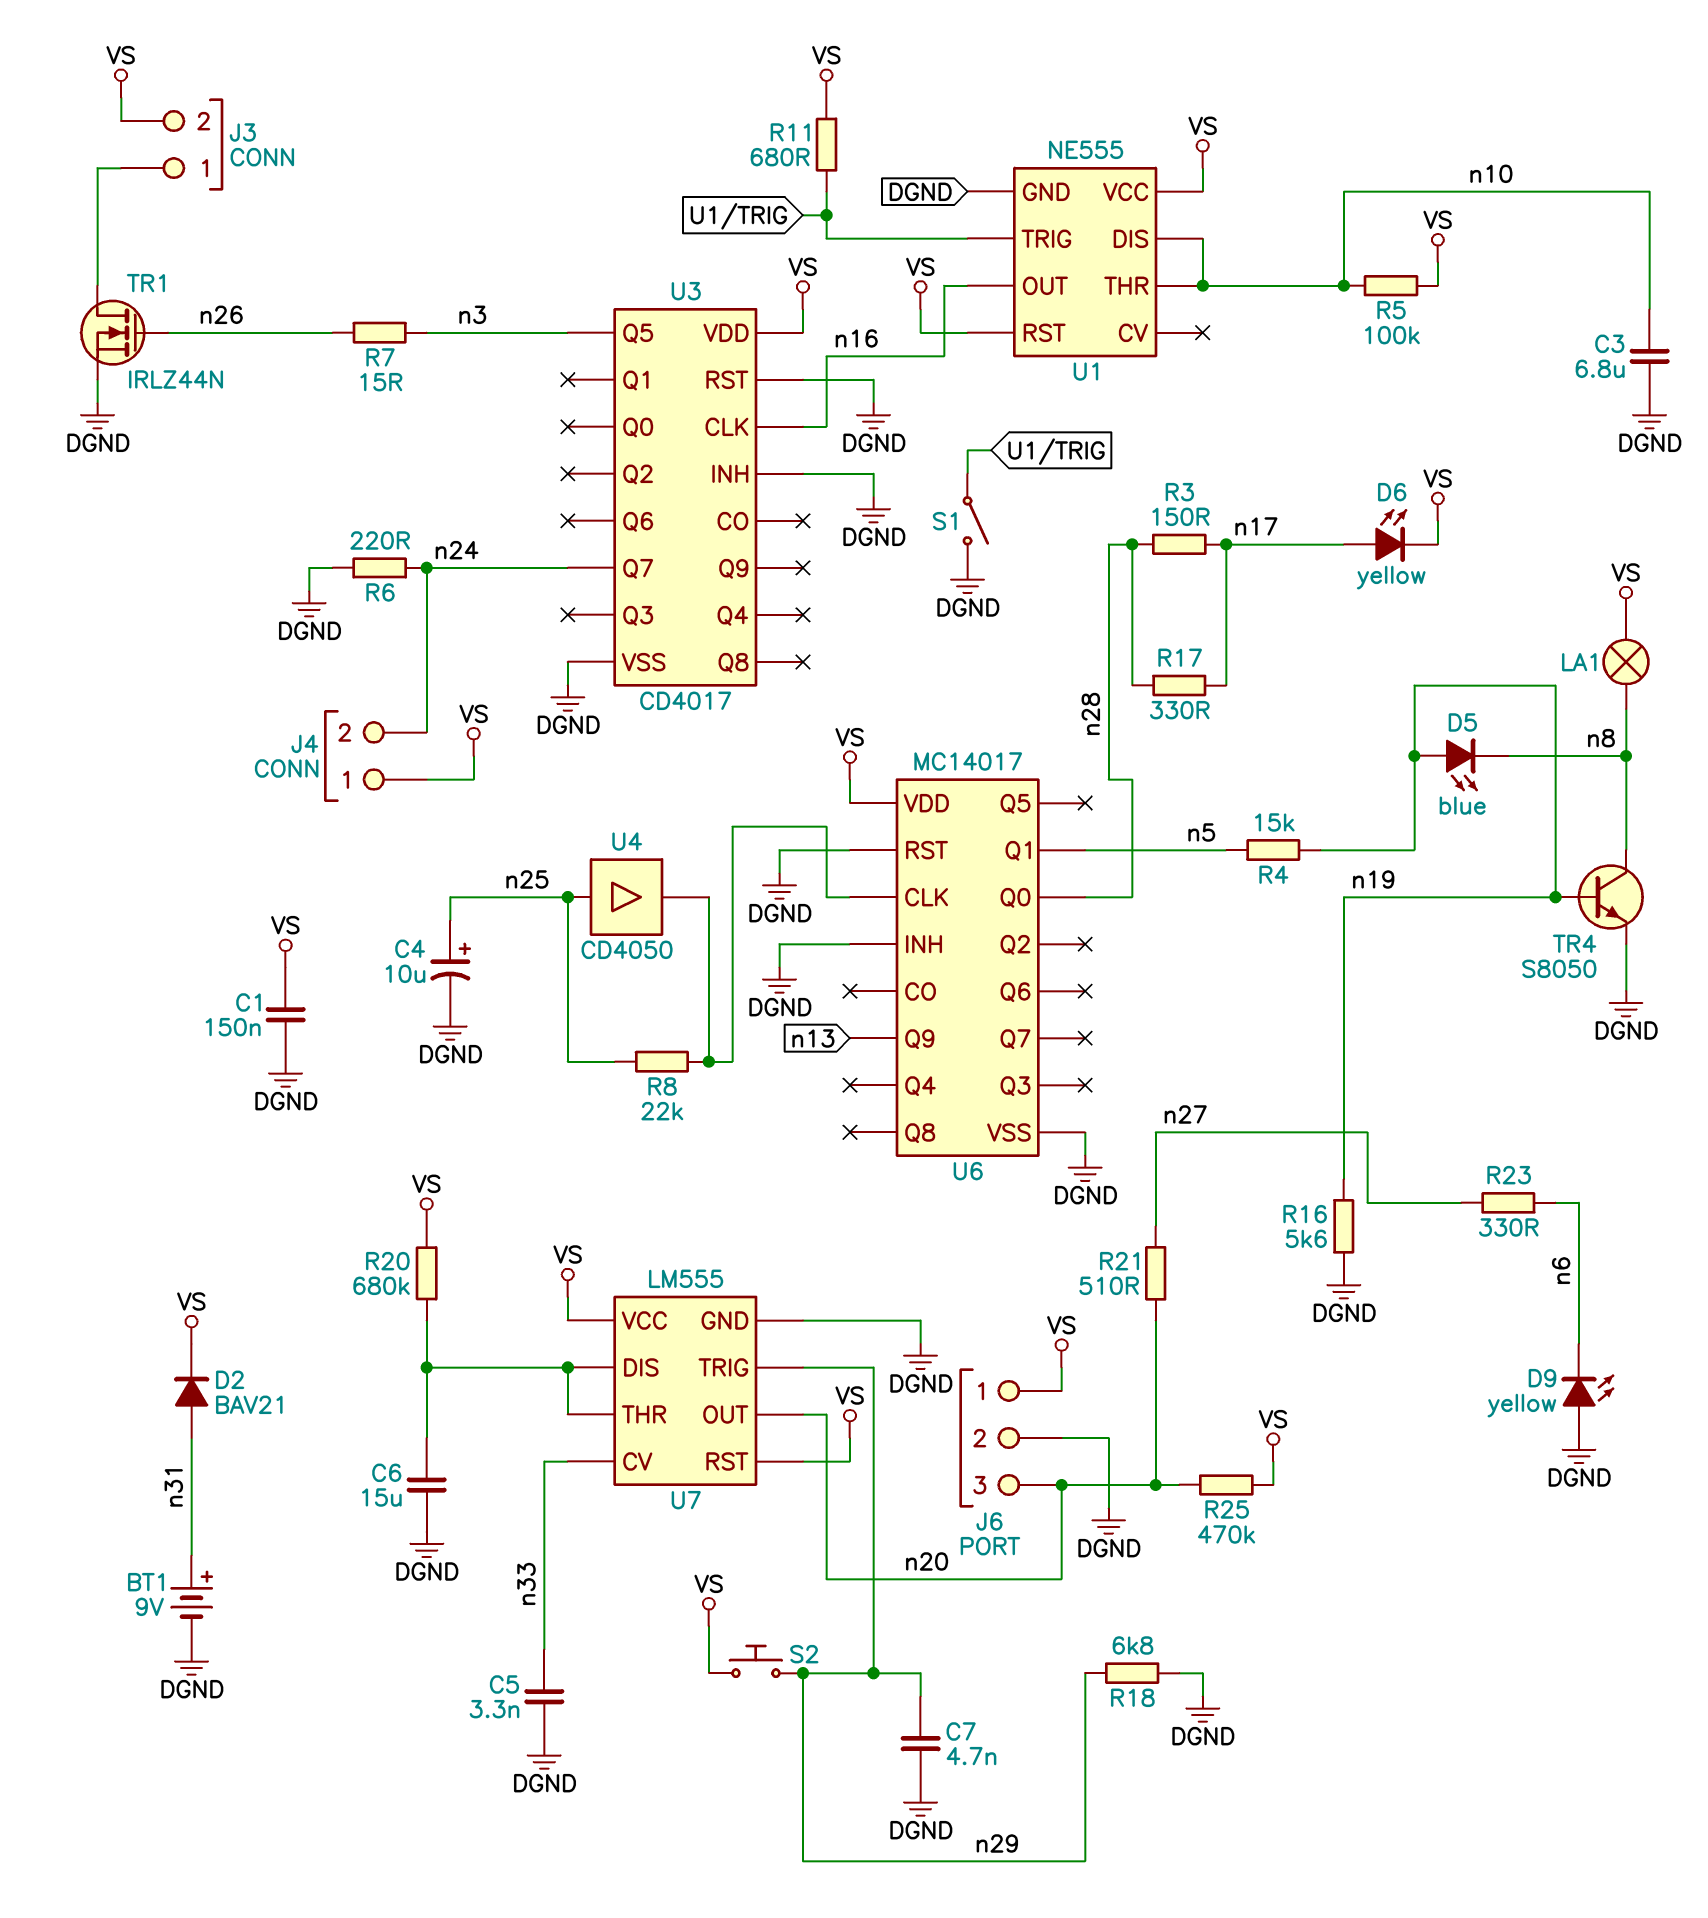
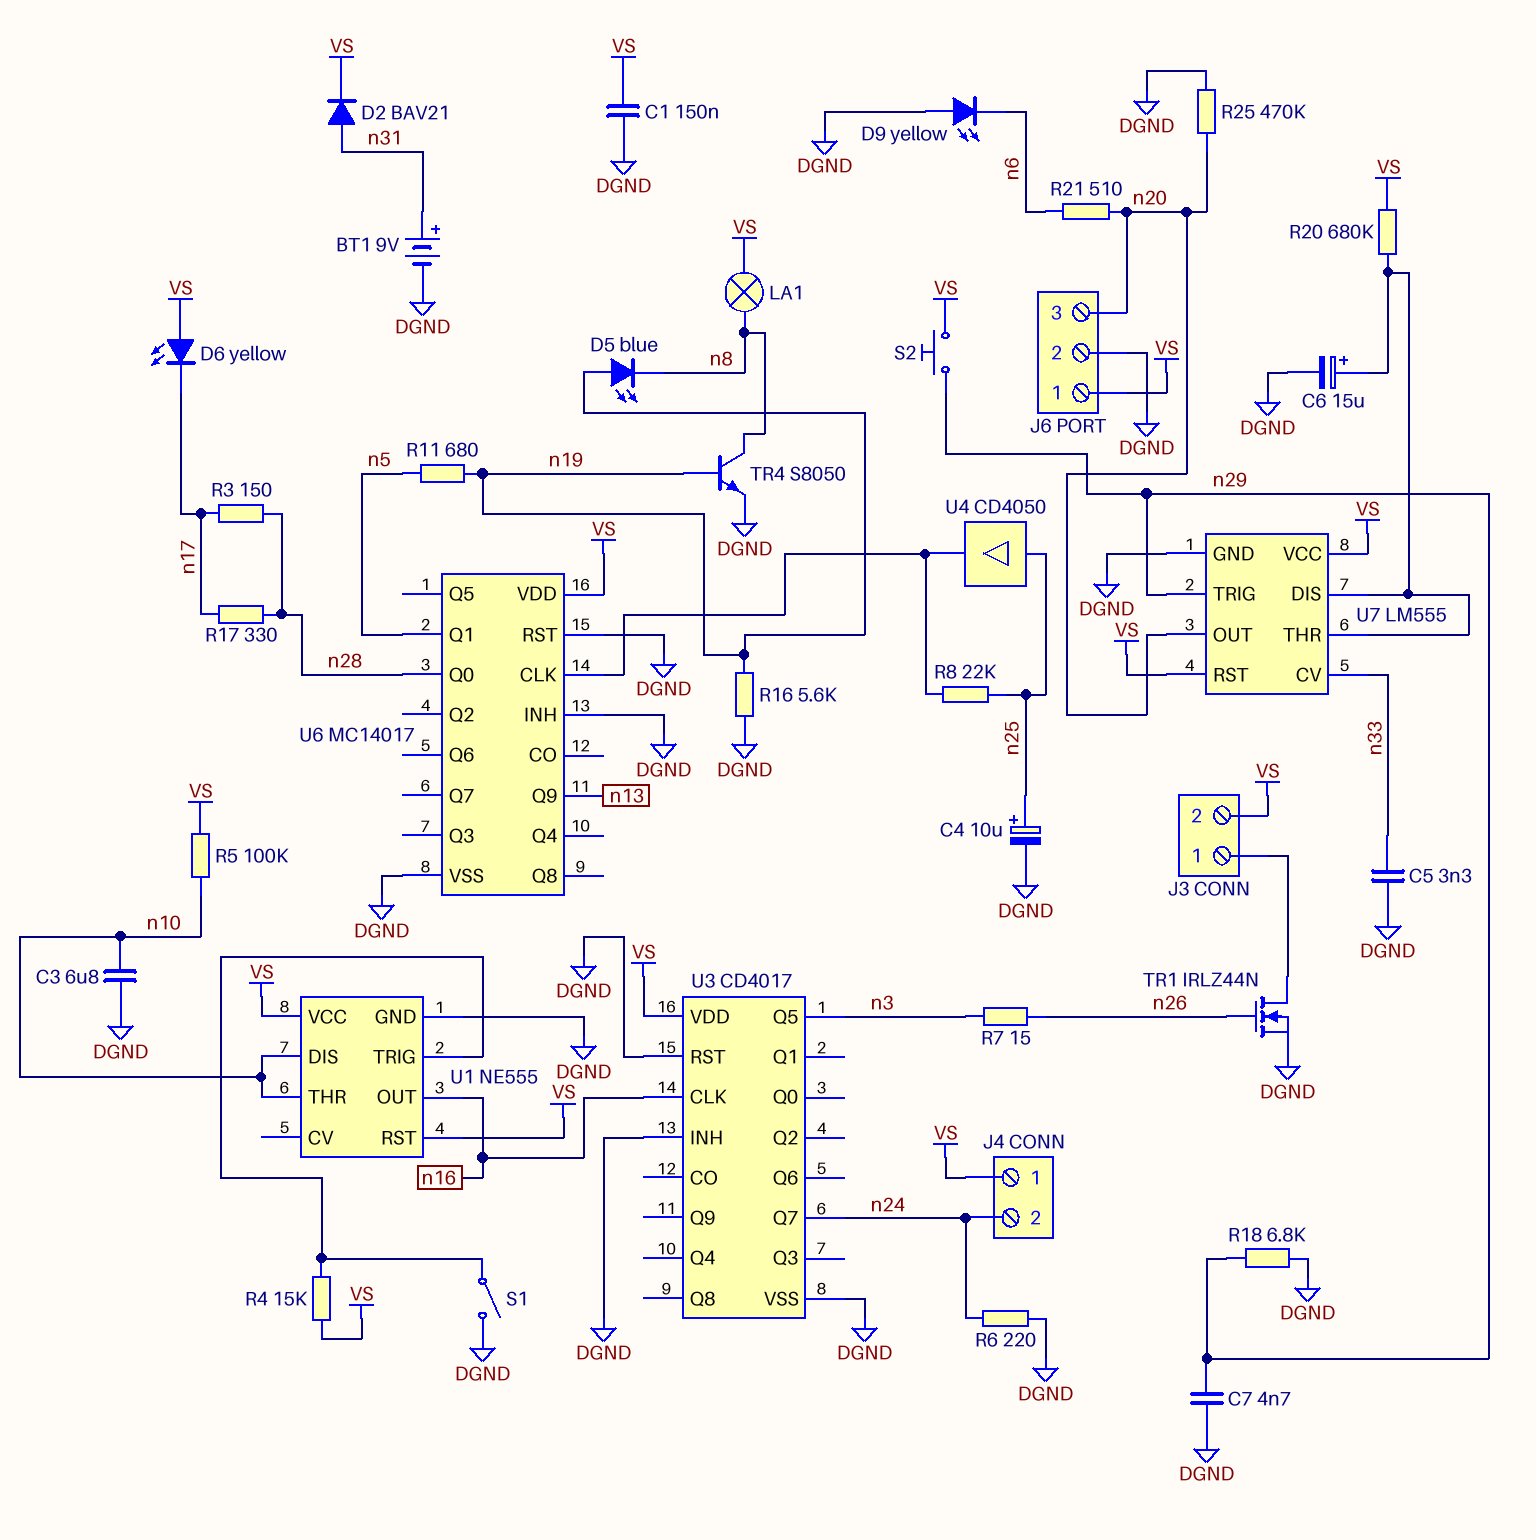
C6: 15uF (DGND, U7/DIS) -> 15uF (plus U7/DIS, minus DGND)
D6: LED yellow (A n17, K VS) -> LED yellow (A VS, K n17)
R4: 15k (n5, n19) -> 15k (U1/TRIG, VS)
R11: 680 (U1/TRIG, VS) -> 680 (n5, n19)
R21: 510 (n20, n27) -> 510 (n6, n20)
R23: 330 (n6, n27) -> none
R25: 470k (VS, n20) -> 470k (DGND, n20)

